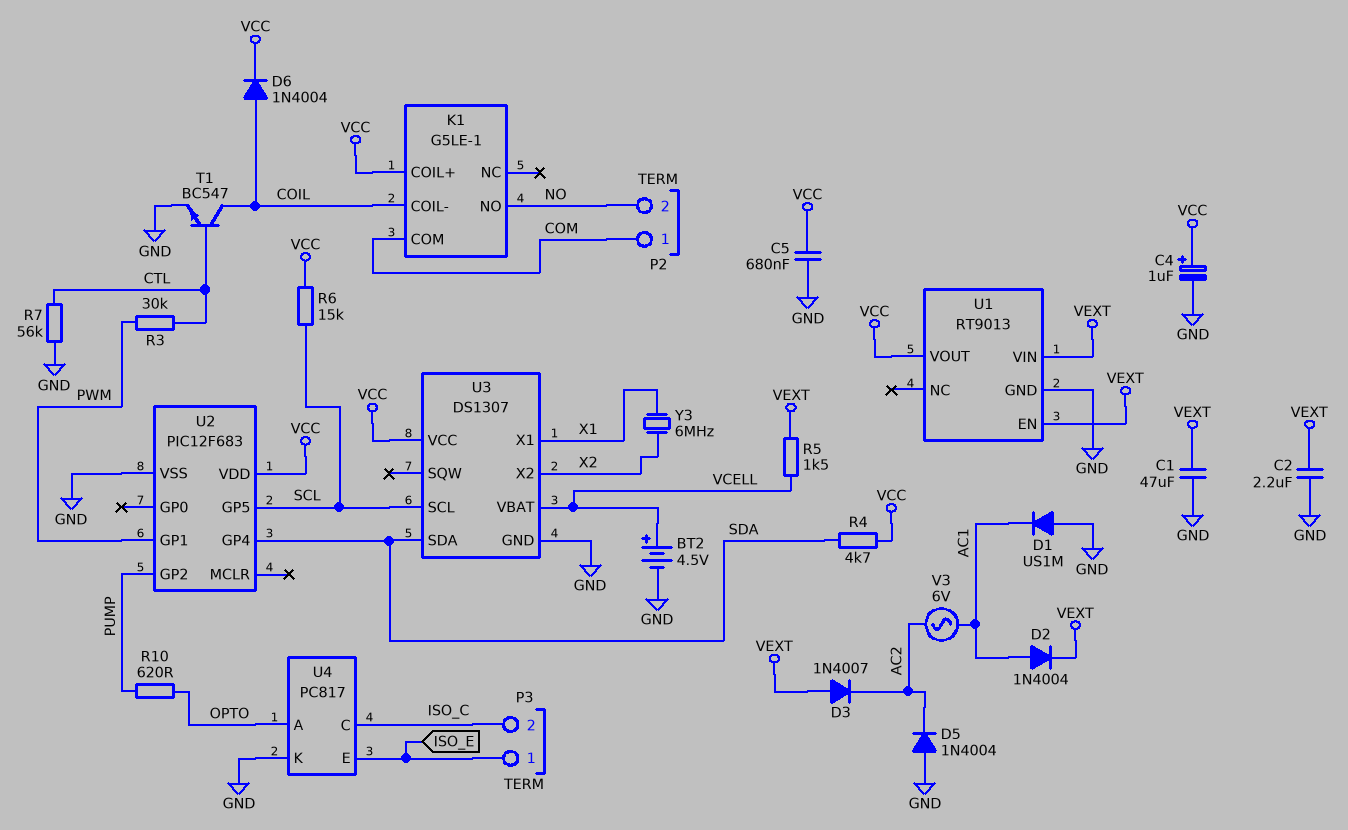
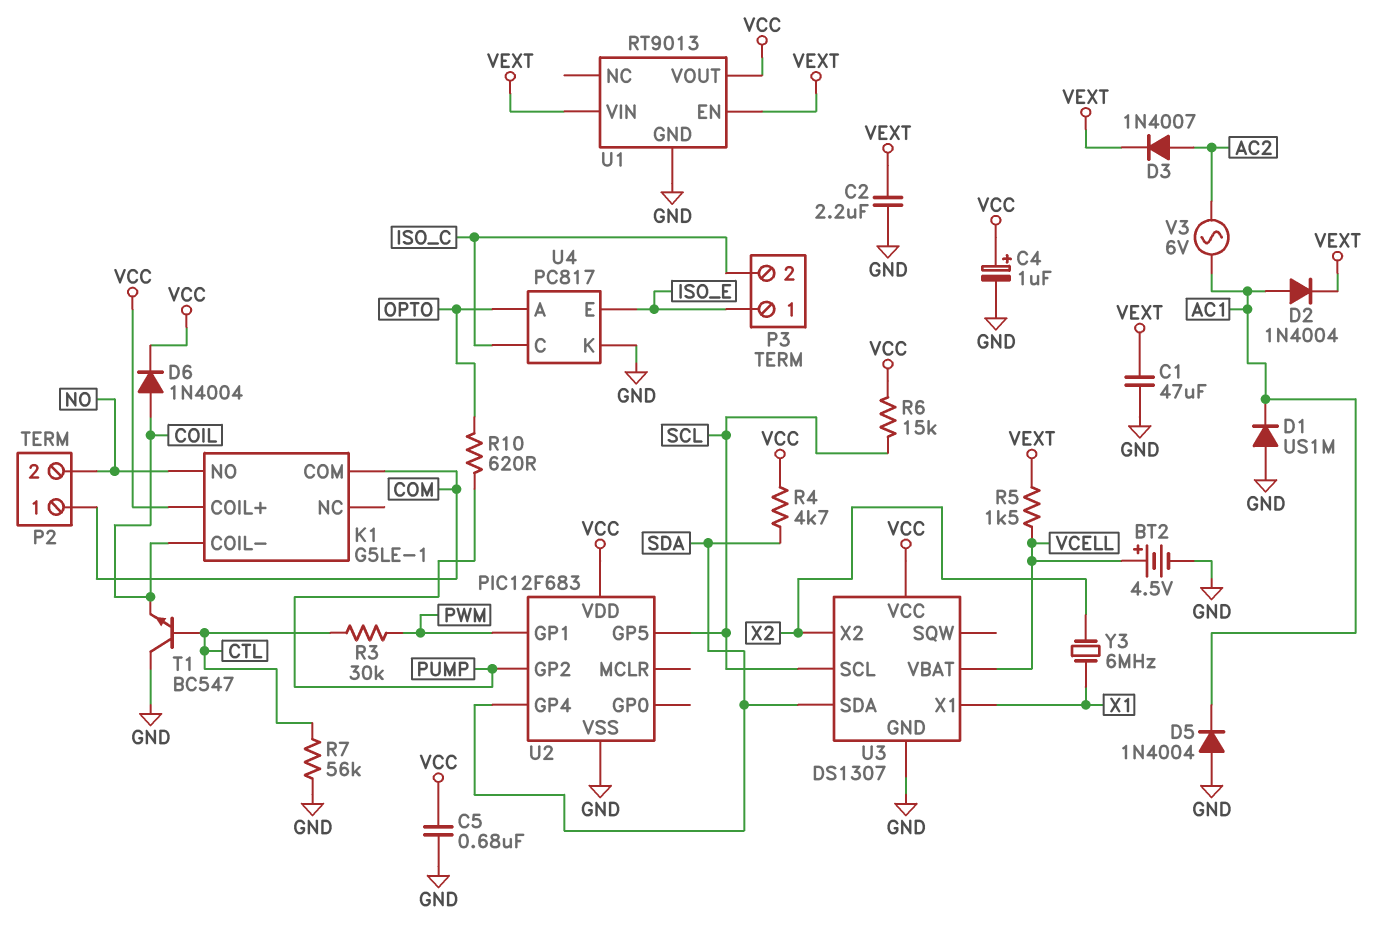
D3: diode 1N4007 (A VEXT, K AC2) -> diode 1N4007 (A AC2, K VEXT)
D5: diode 1N4004 (A GND, K AC2) -> diode 1N4004 (A GND, K AC1)
T1: NPN BC547 (B CTL, C COIL, E GND) -> NPN BC547 (B CTL, C GND, E COIL)

